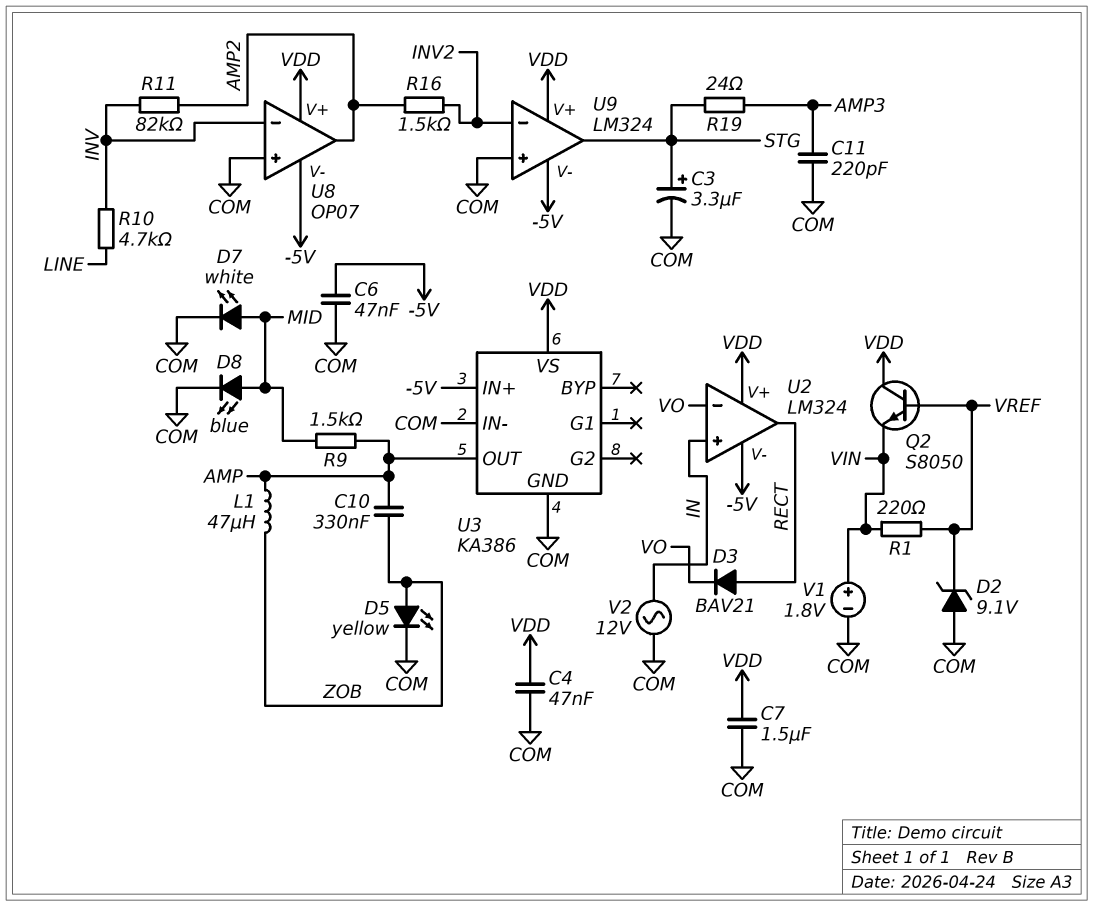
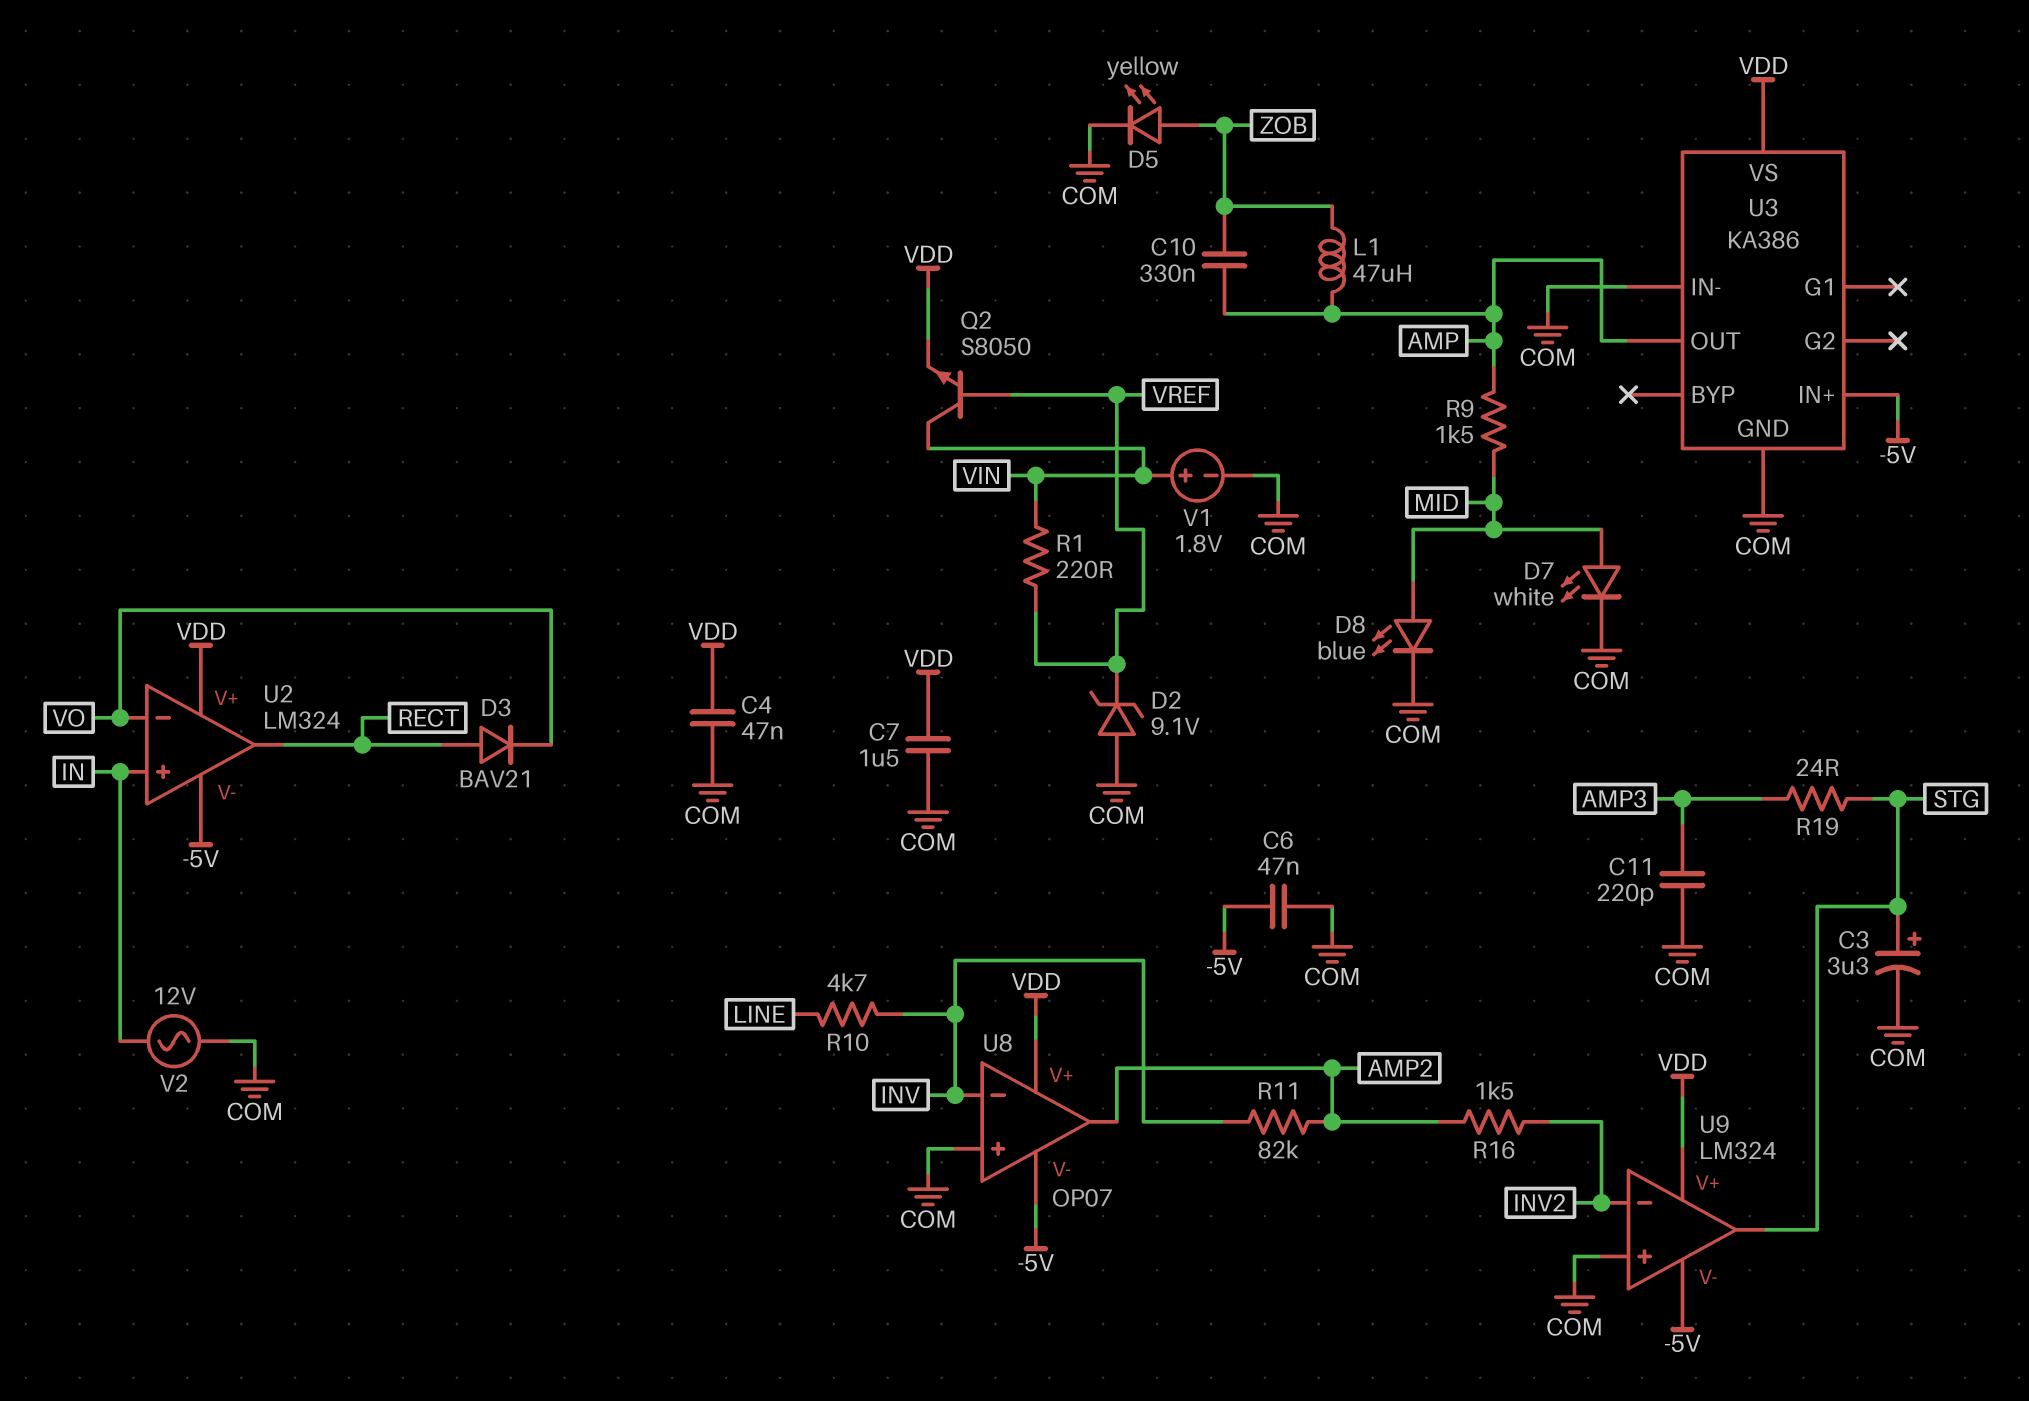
Q2: NPN S8050 (B VREF, C VDD, E VIN) -> NPN S8050 (B VREF, C VIN, E VDD)

